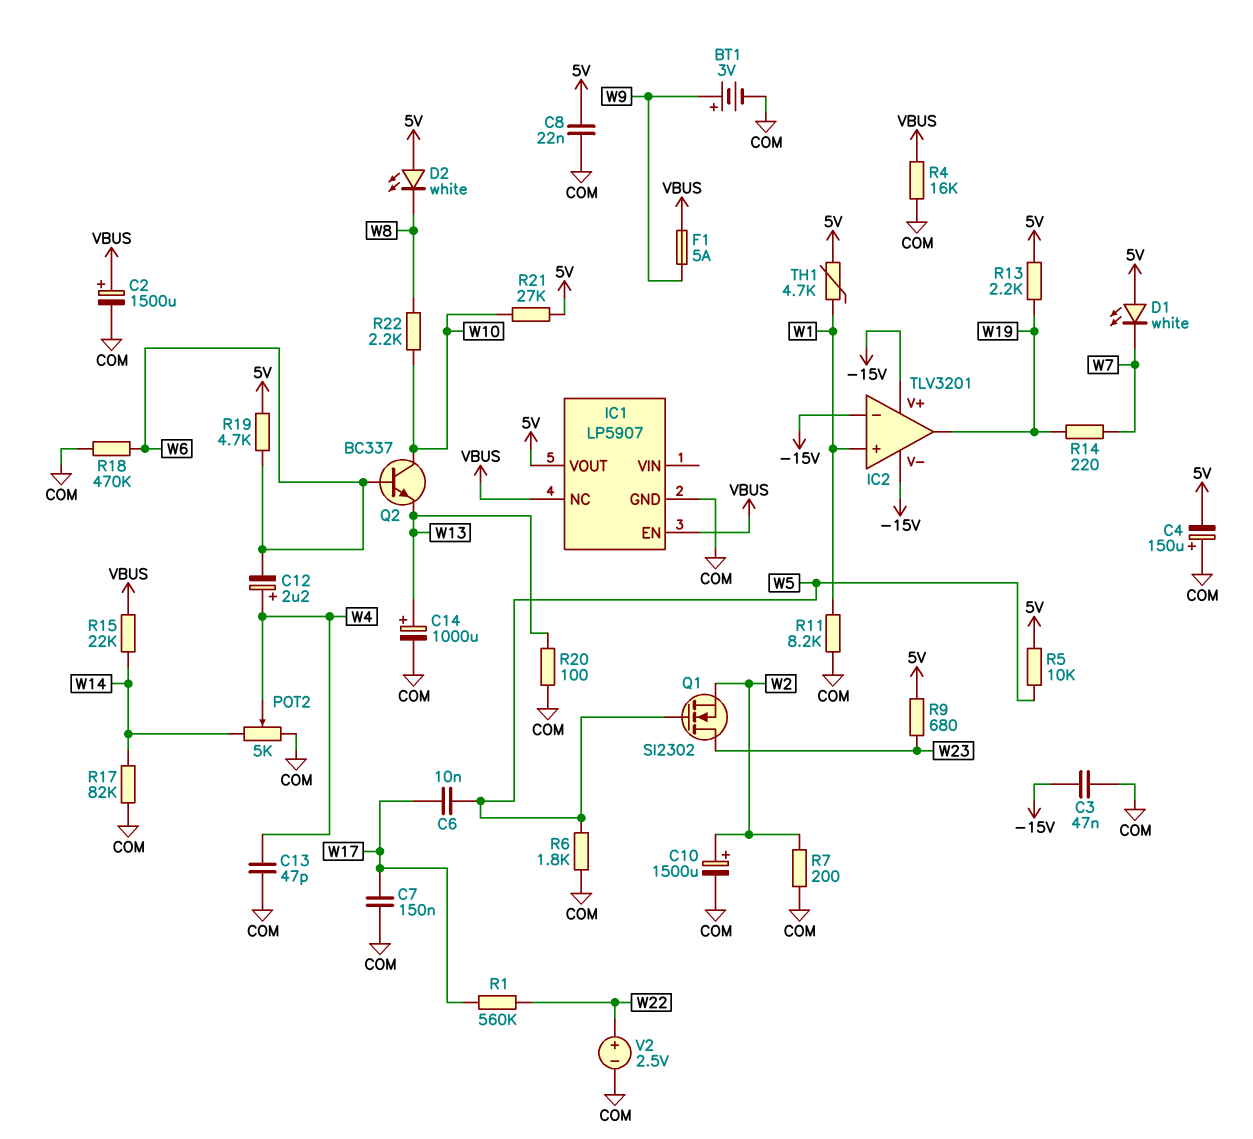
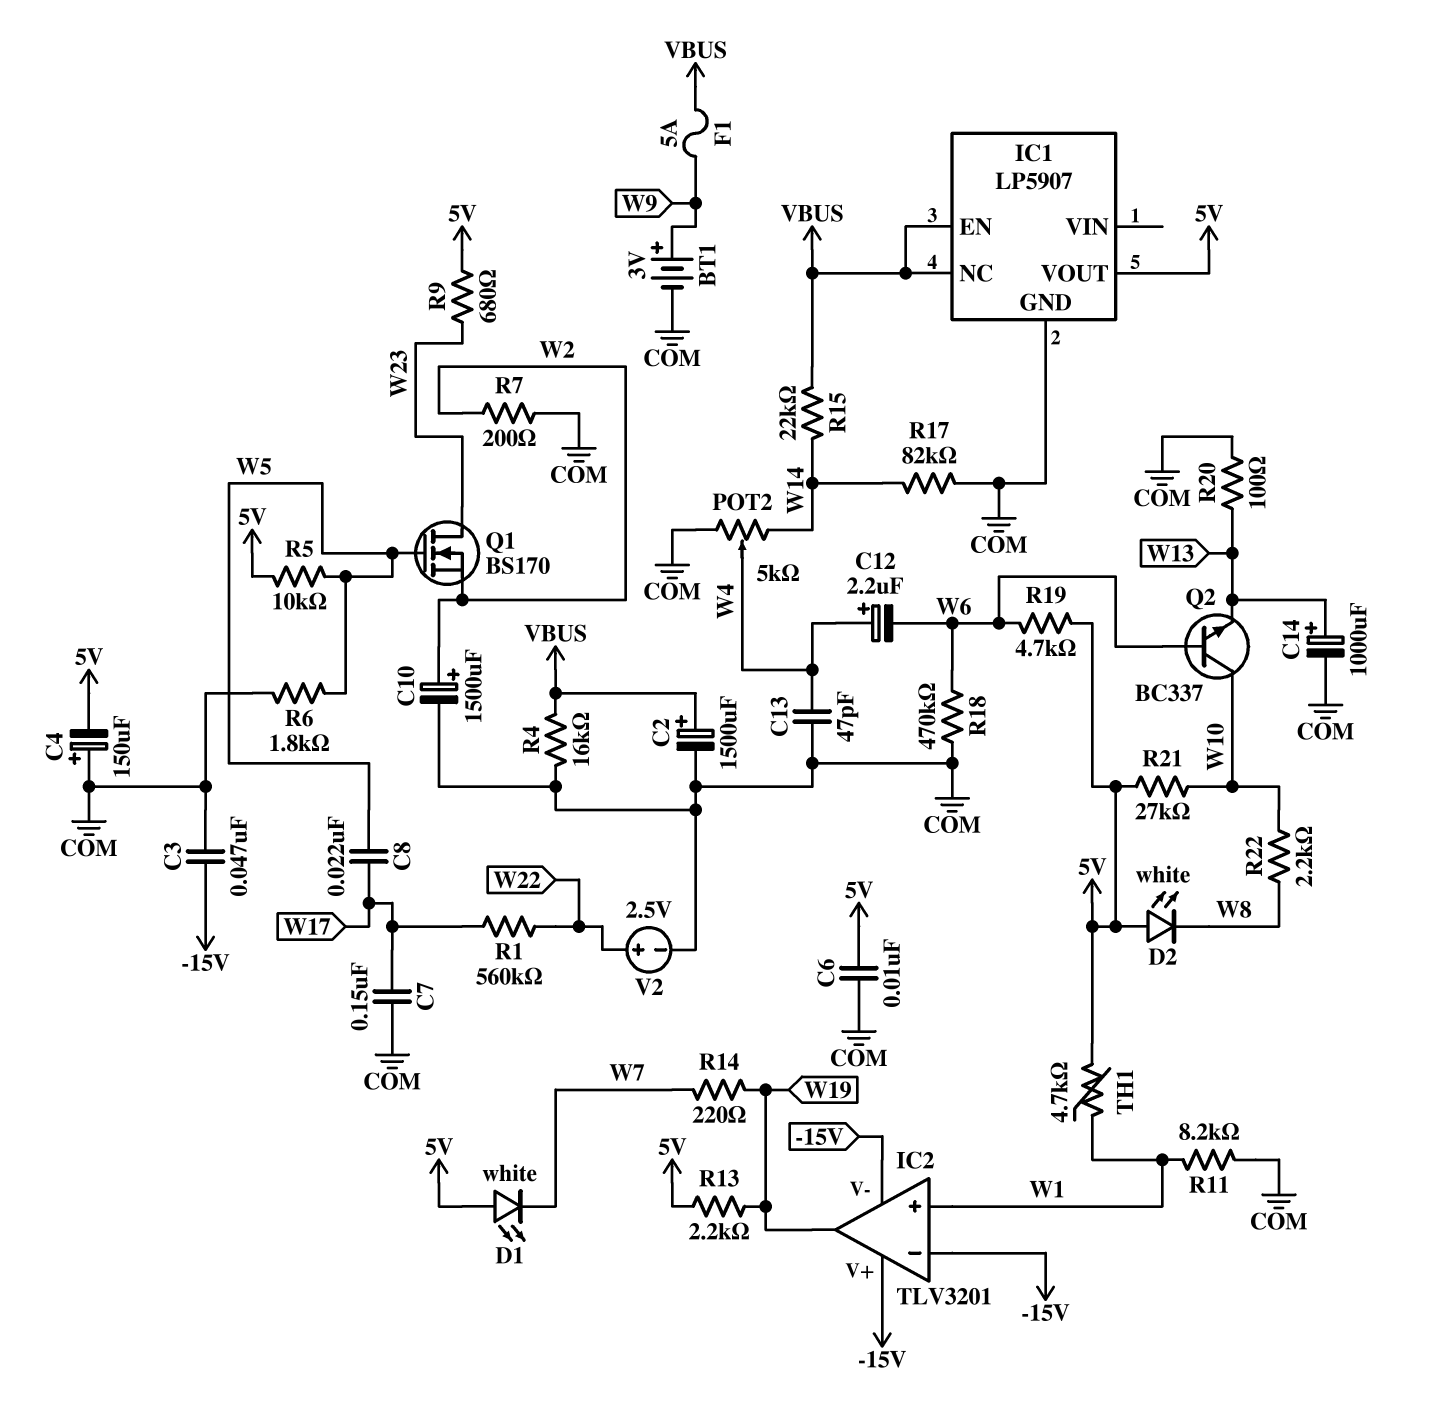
C6: 10nF (W5, W17) -> 10nF (5V, COM)
C8: 22nF (5V, COM) -> 22nF (W5, W17)
Q1: NMOS SI2302 (G W5, D W23, S W2) -> NMOS BS170 (G W5, D W23, S W2)

